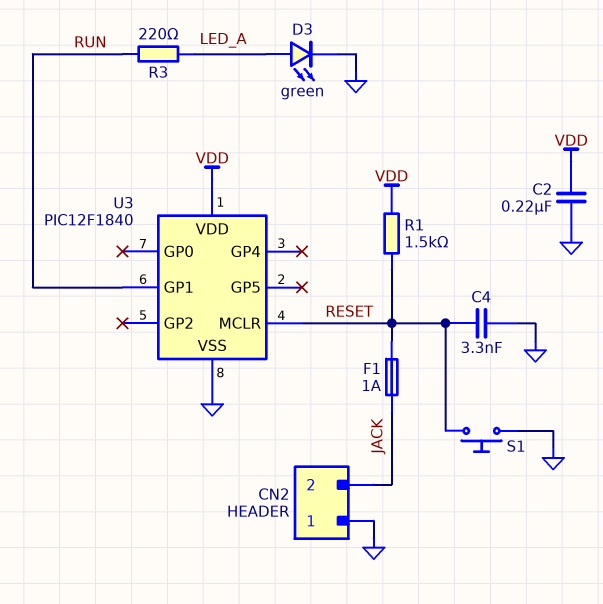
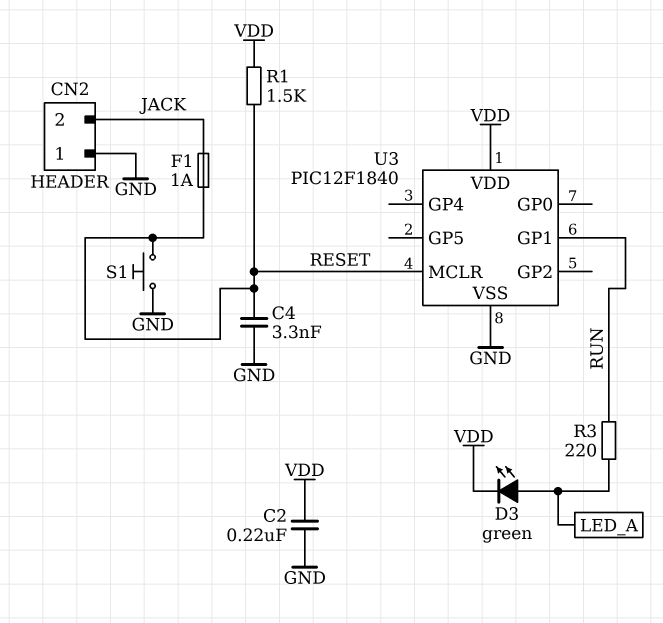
D3: LED green (A LED_A, K GND) -> LED green (A LED_A, K VDD)

